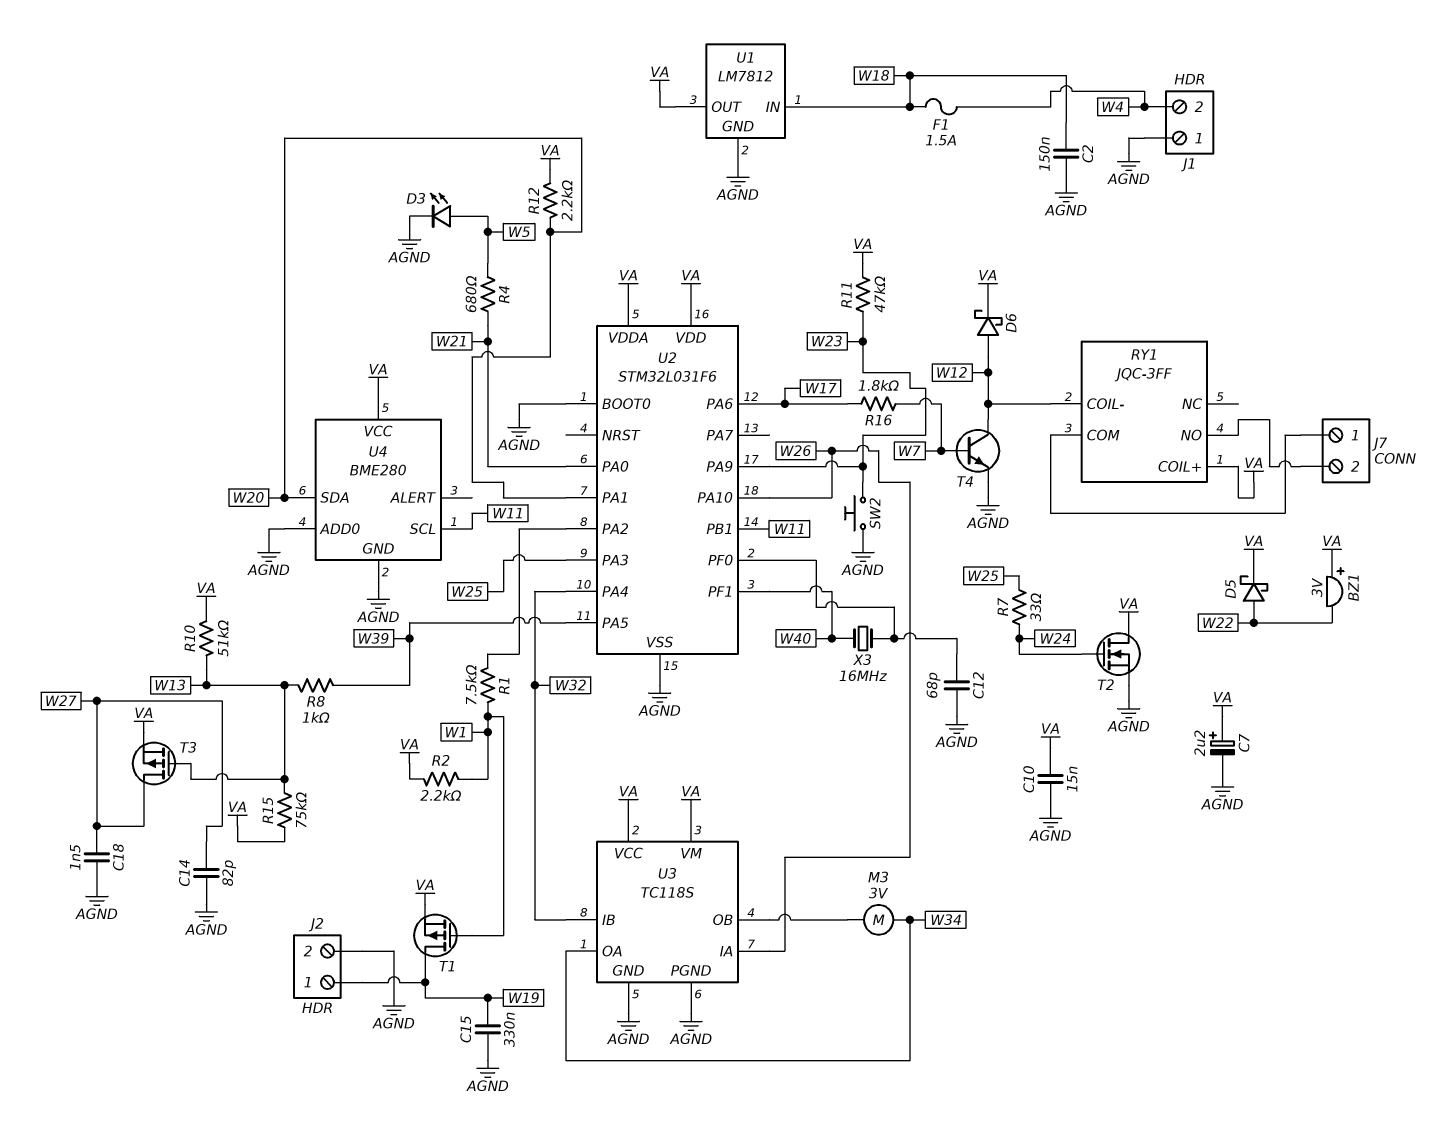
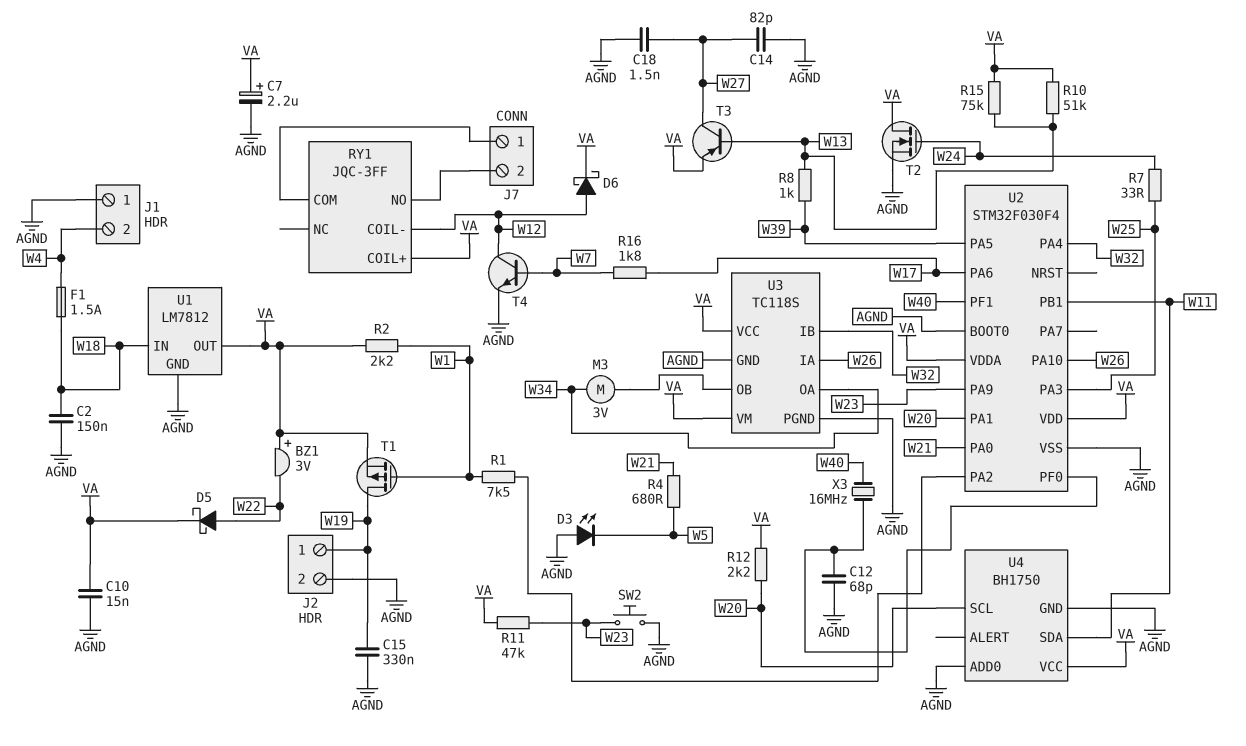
D3: LED (A W5, K AGND) -> LED (A AGND, K W5)
T3: PMOS (G W13, D W27, S VA) -> PNP (B W13, C W27, E VA)
U2: STM32L031F6 -> STM32F030F4
U4: BME280 -> BH1750
U4 pin SCL: W11 -> W20
U4 pin SDA: W20 -> W11

